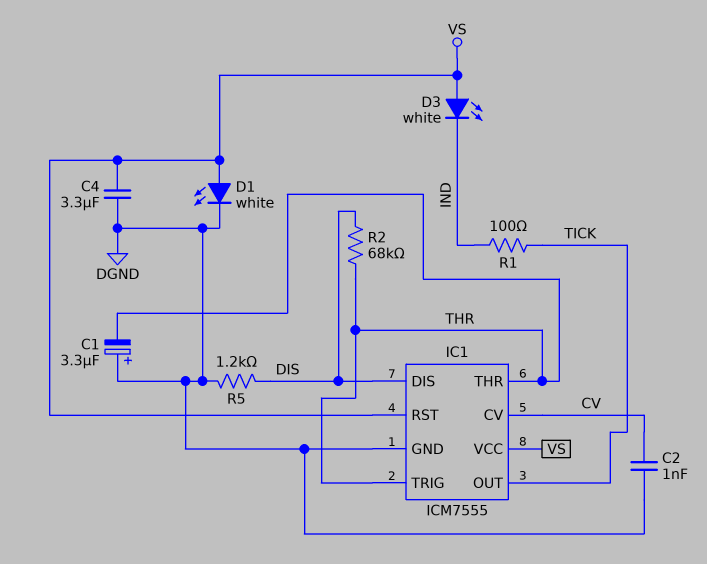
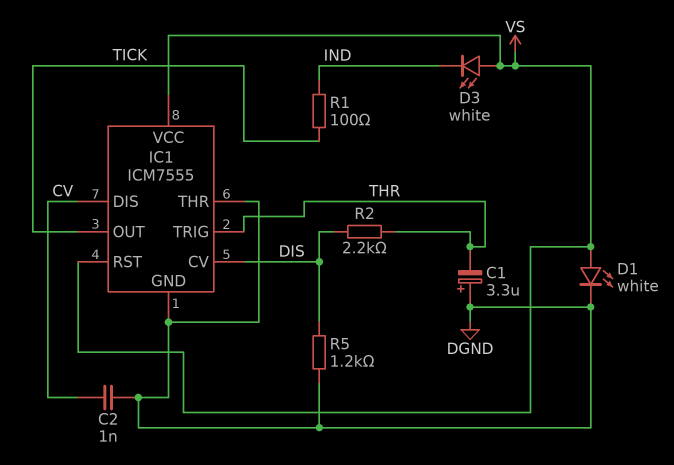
C4: 3.3uF (DGND, VS) -> none
IC1 pin CV: CV -> DIS
IC1 pin DIS: DIS -> CV
IC1 pin THR: THR -> DGND
R2: 68k (DIS, THR) -> 2.2k (DIS, THR)

